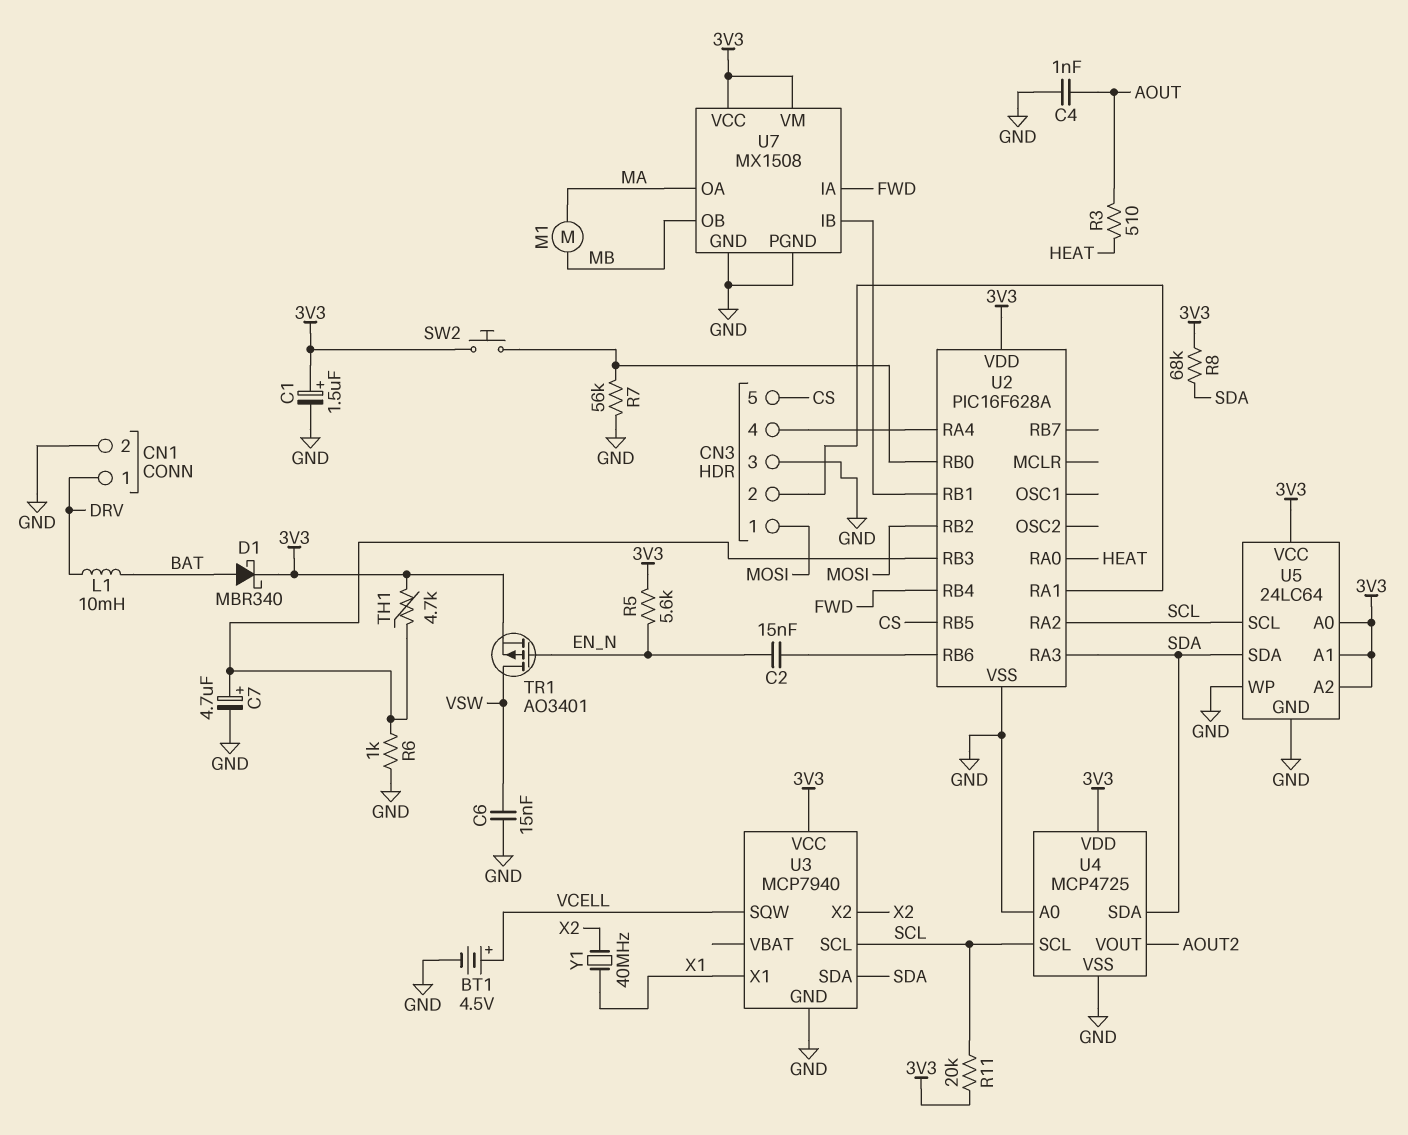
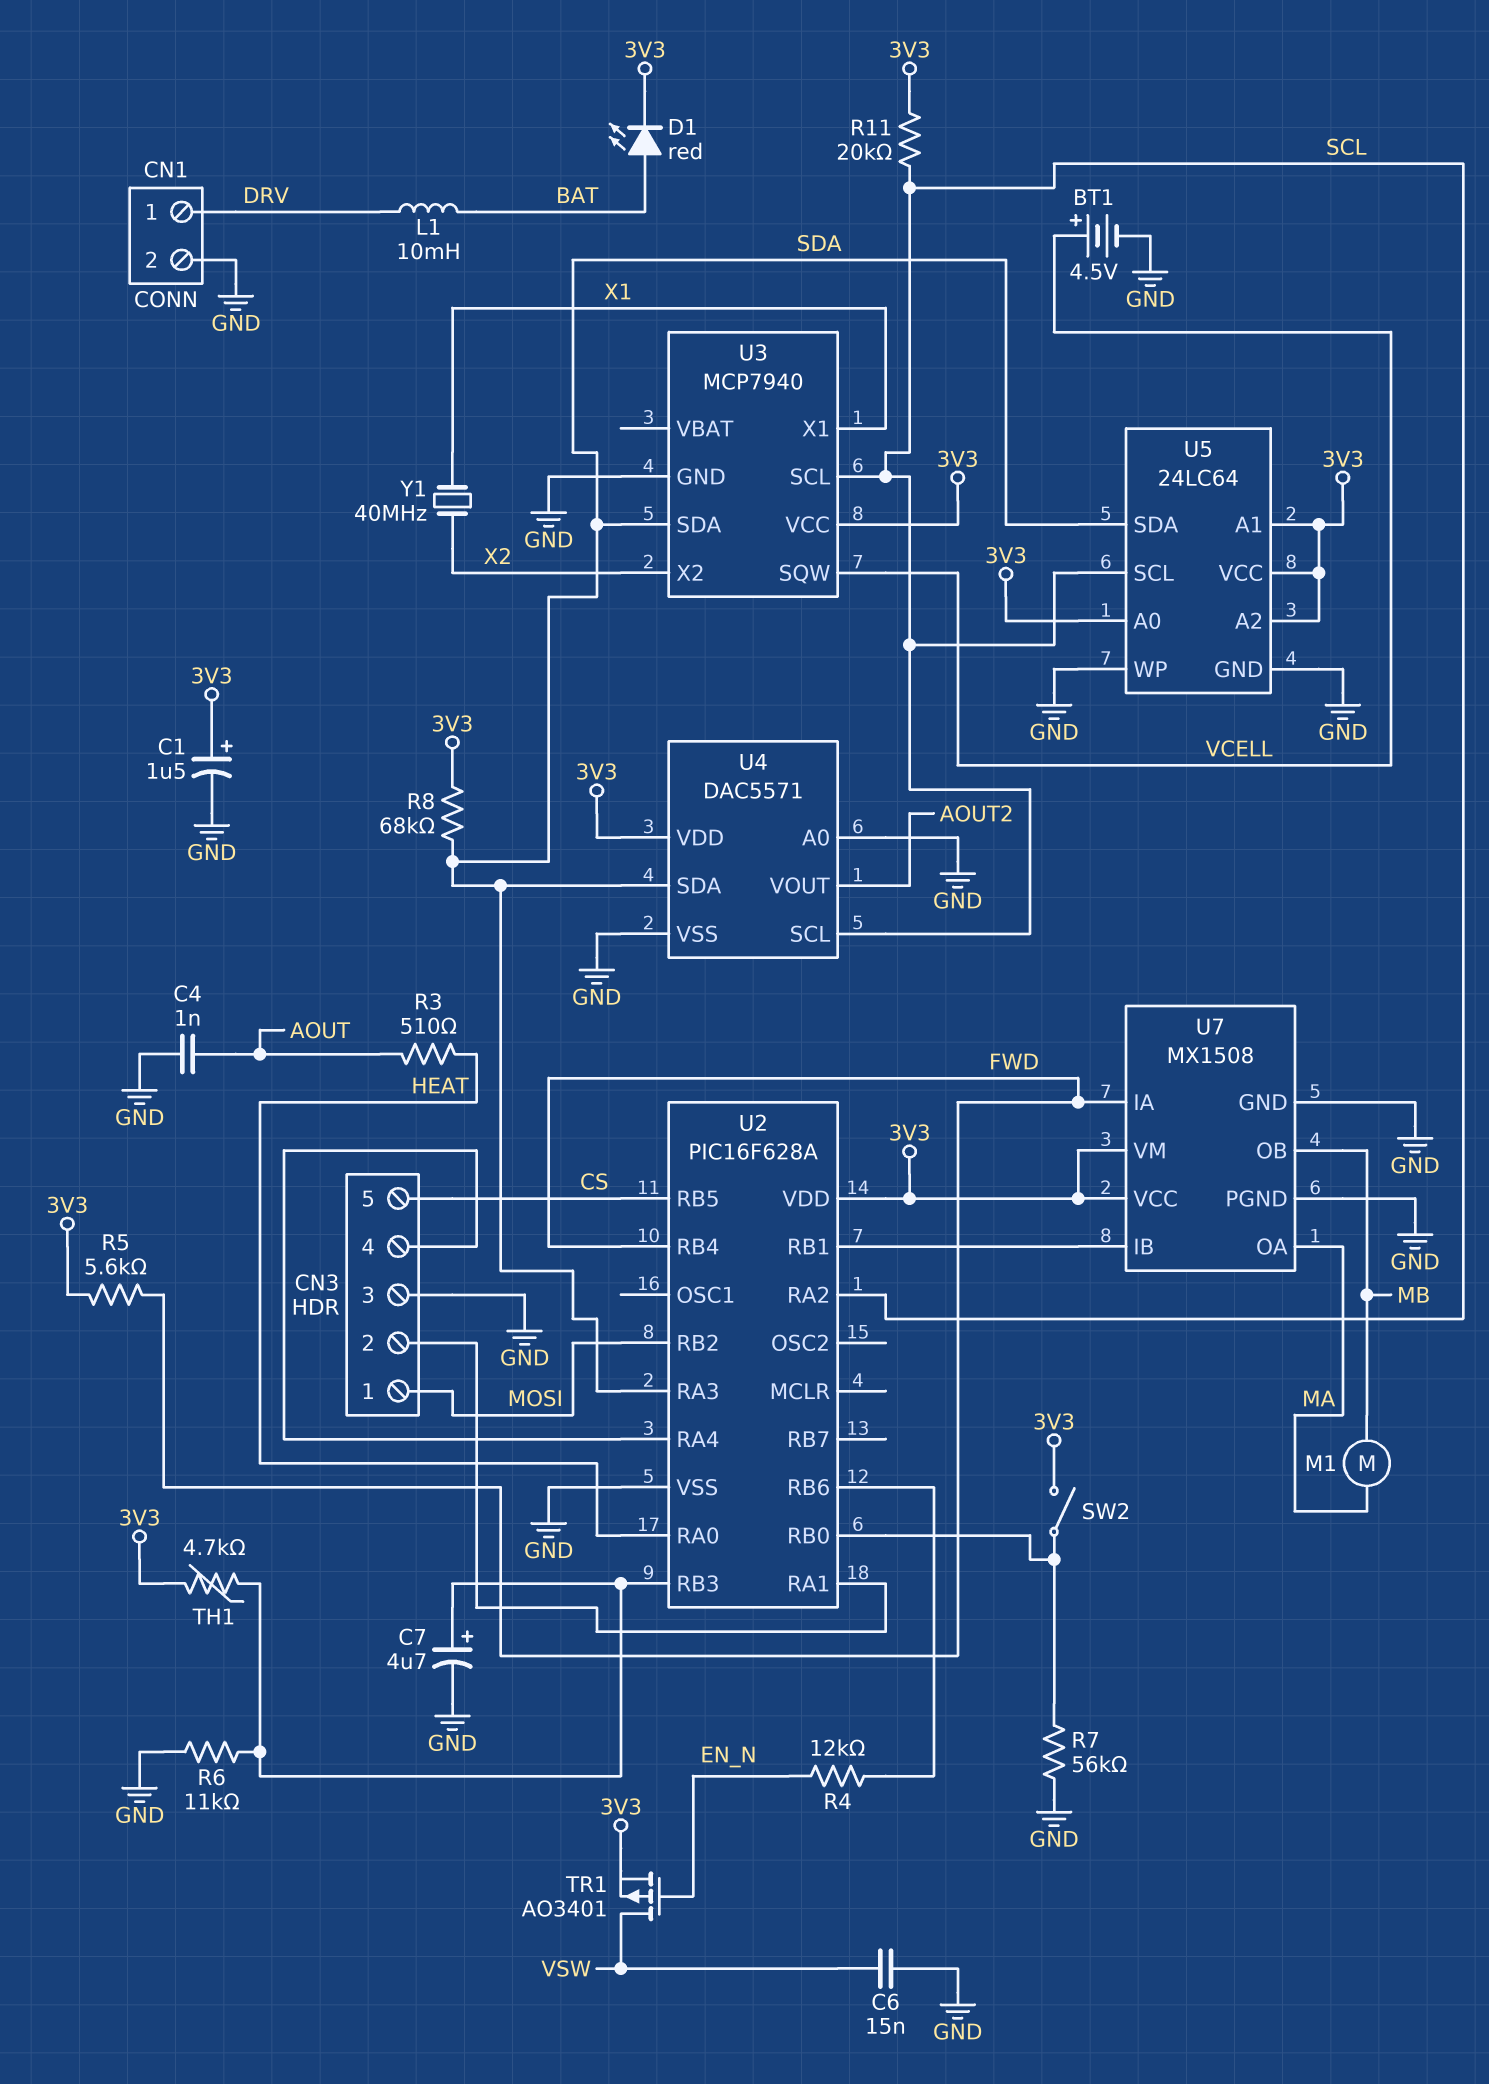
C2: 15nF (EN_N, U2/RB6) -> none
D1: schottky MBR340 (A BAT, K 3V3) -> LED red (A BAT, K 3V3)
R4: none -> 12k (EN_N, U2/RB6)
R5: 5.6k (3V3, EN_N) -> 5.6k (3V3, FWD)
R6: 1k (GND, U2/RB3) -> 11k (GND, U2/RB3)
SW2: button (3V3, U2/RB0) -> switch (3V3, U2/RB0)
U4: MCP4725 -> DAC5571

